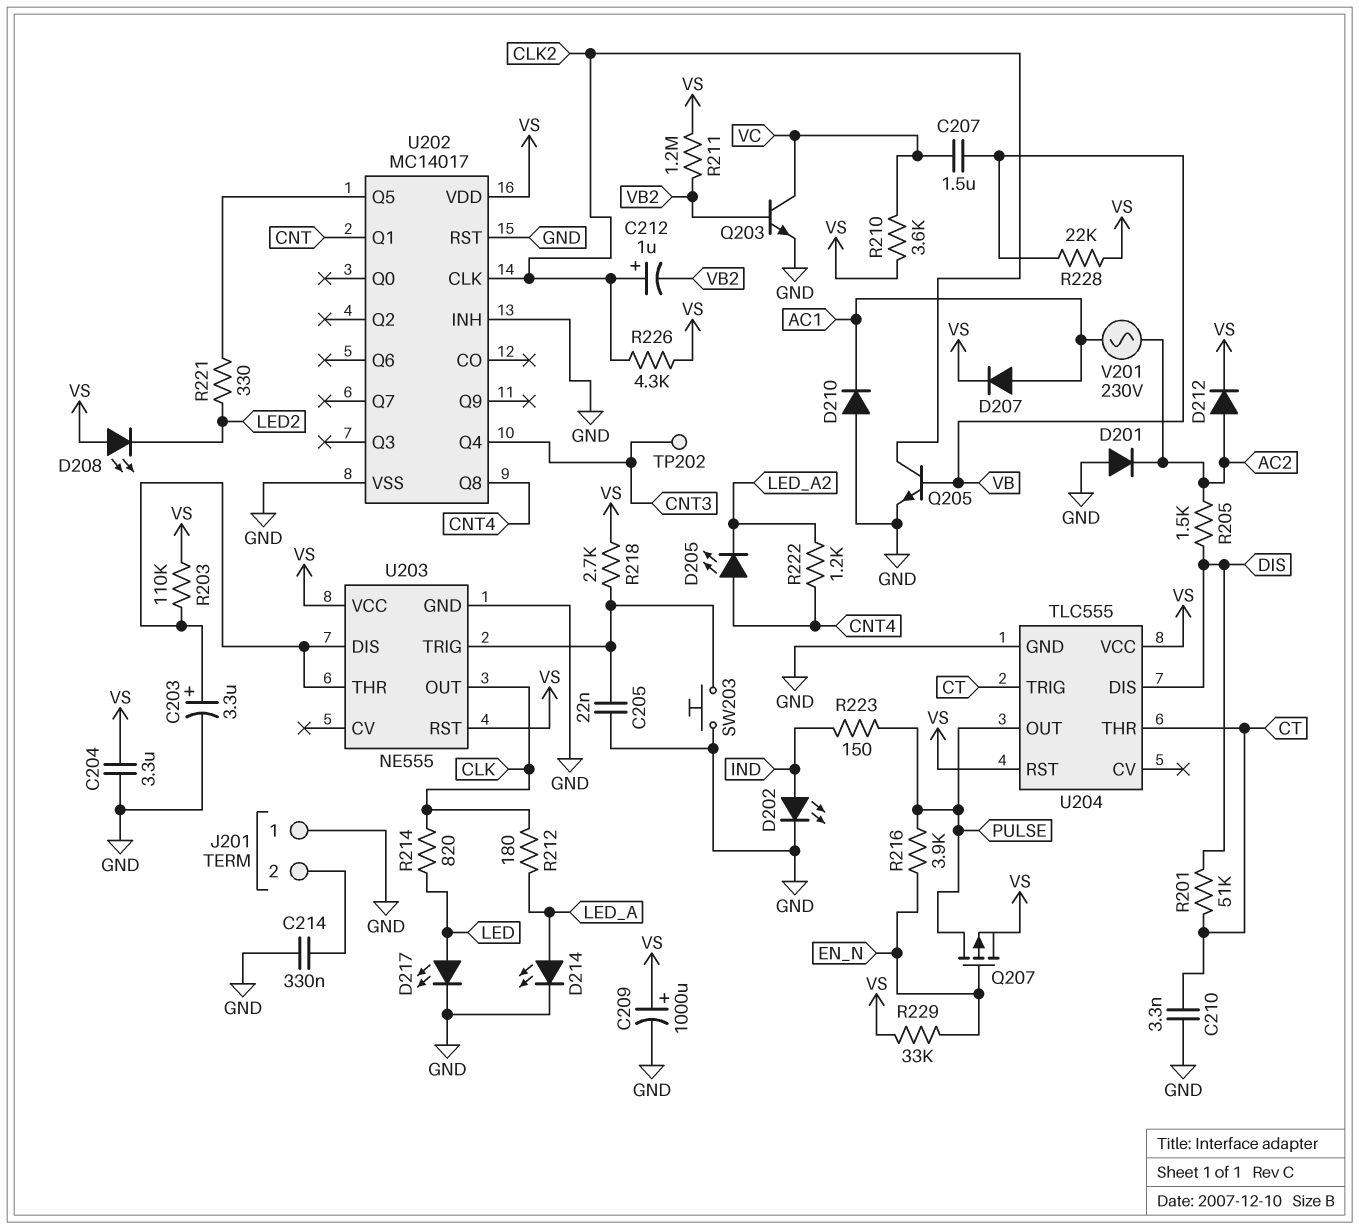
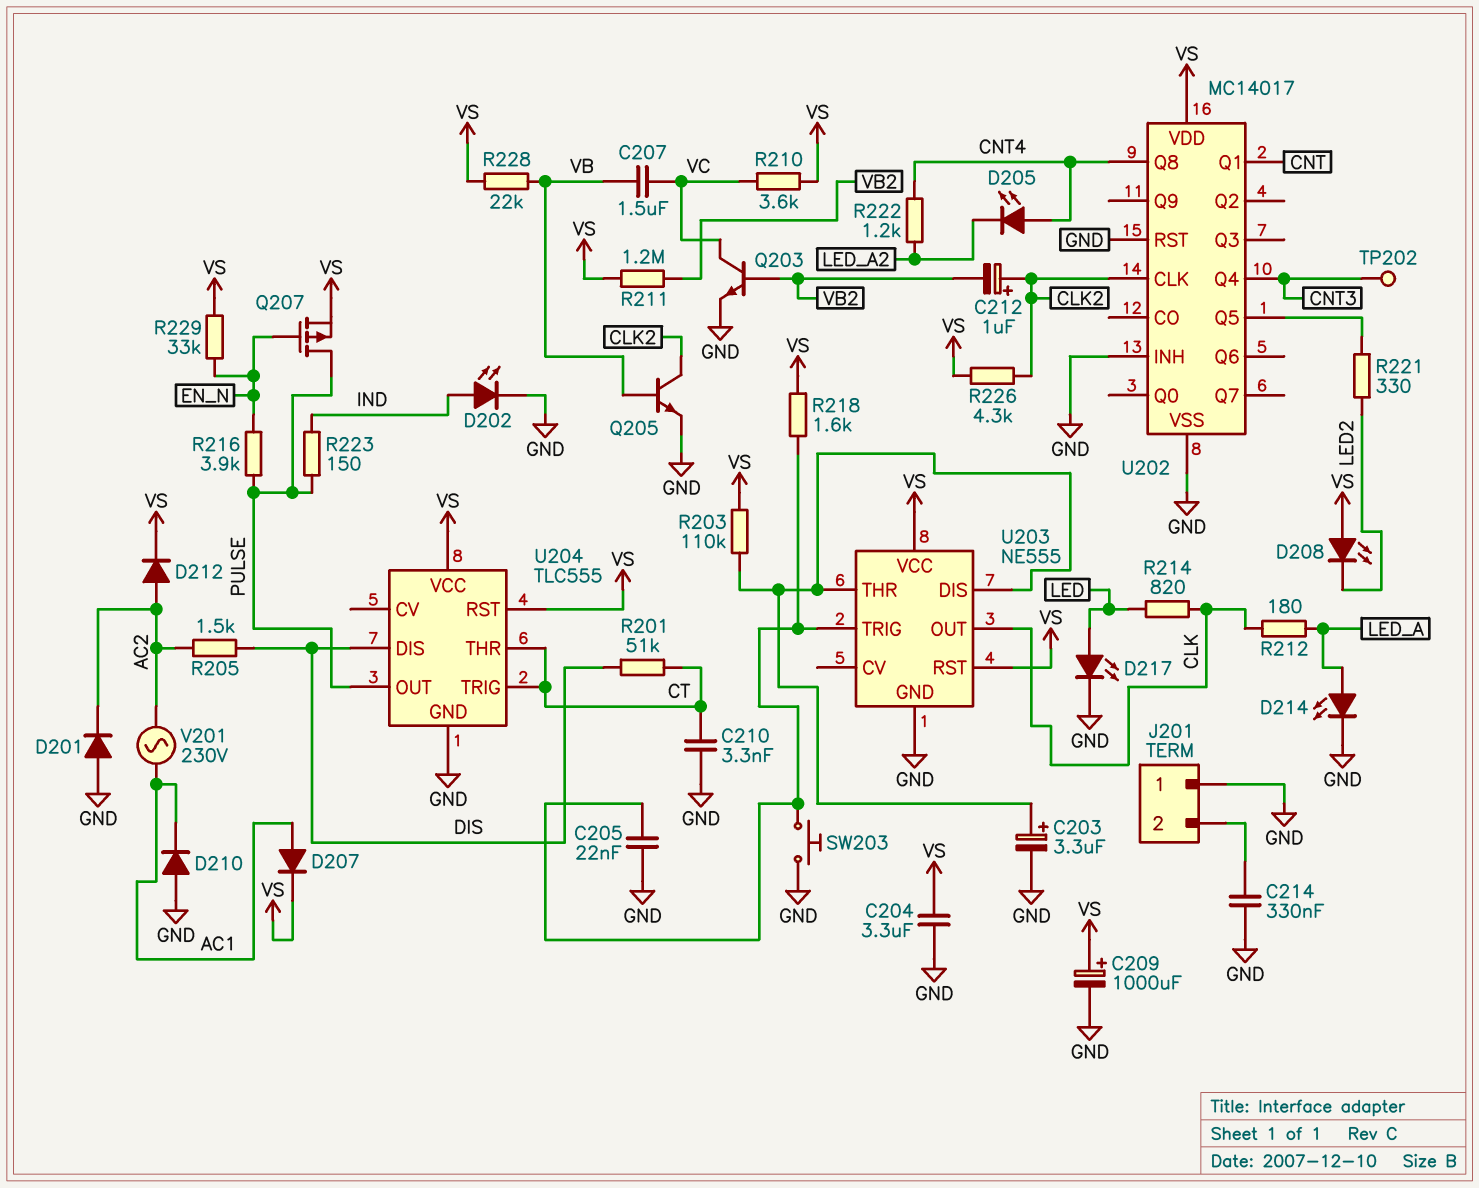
R218: 2.7k (U203/TRIG, VS) -> 1.6k (U203/TRIG, VS)

